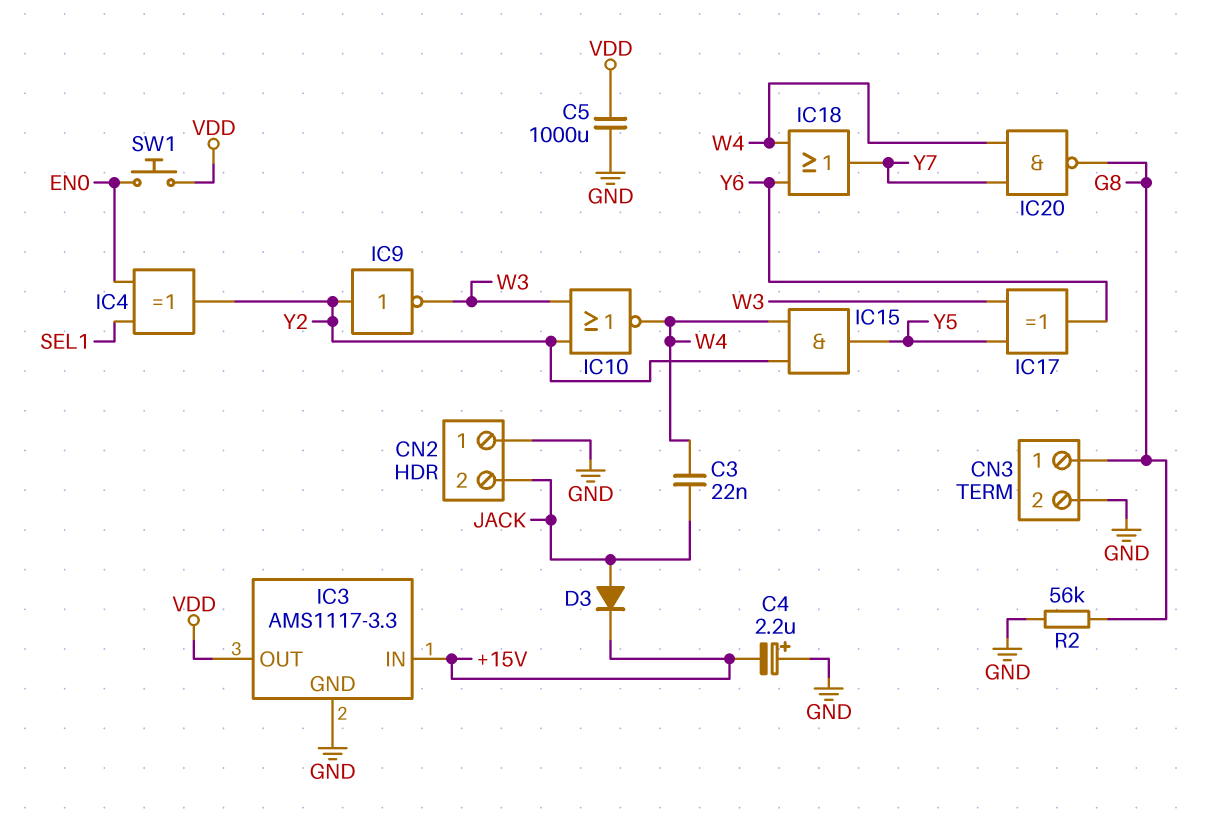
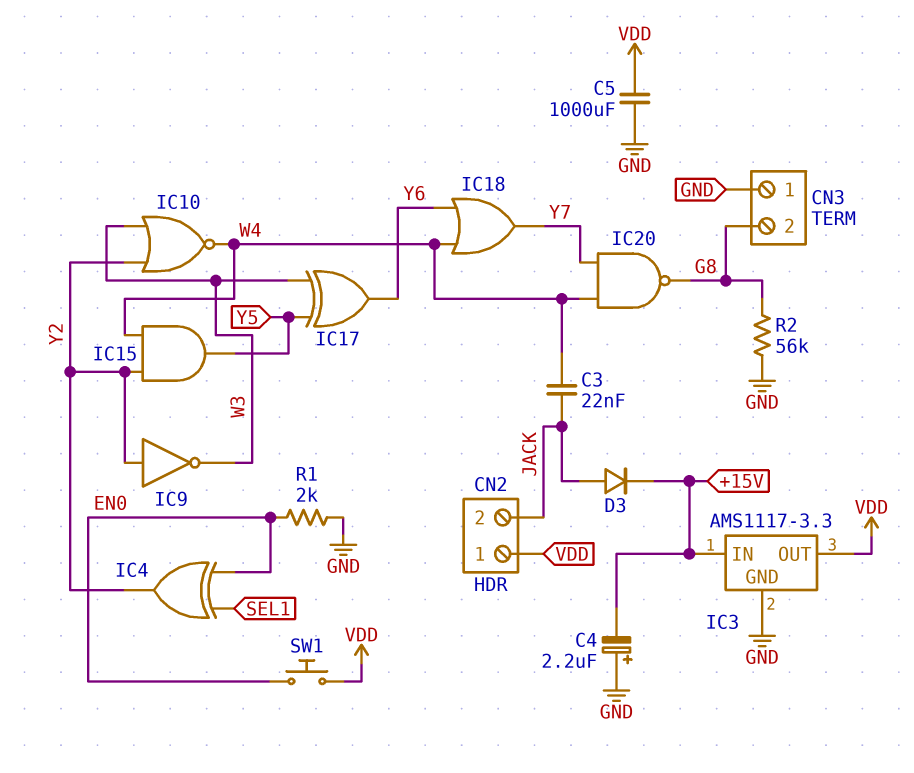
CN2 pin 1: GND -> VDD
CN3 pin 1: G8 -> GND
CN3 pin 2: GND -> G8
R1: none -> 2k (EN0, GND)

